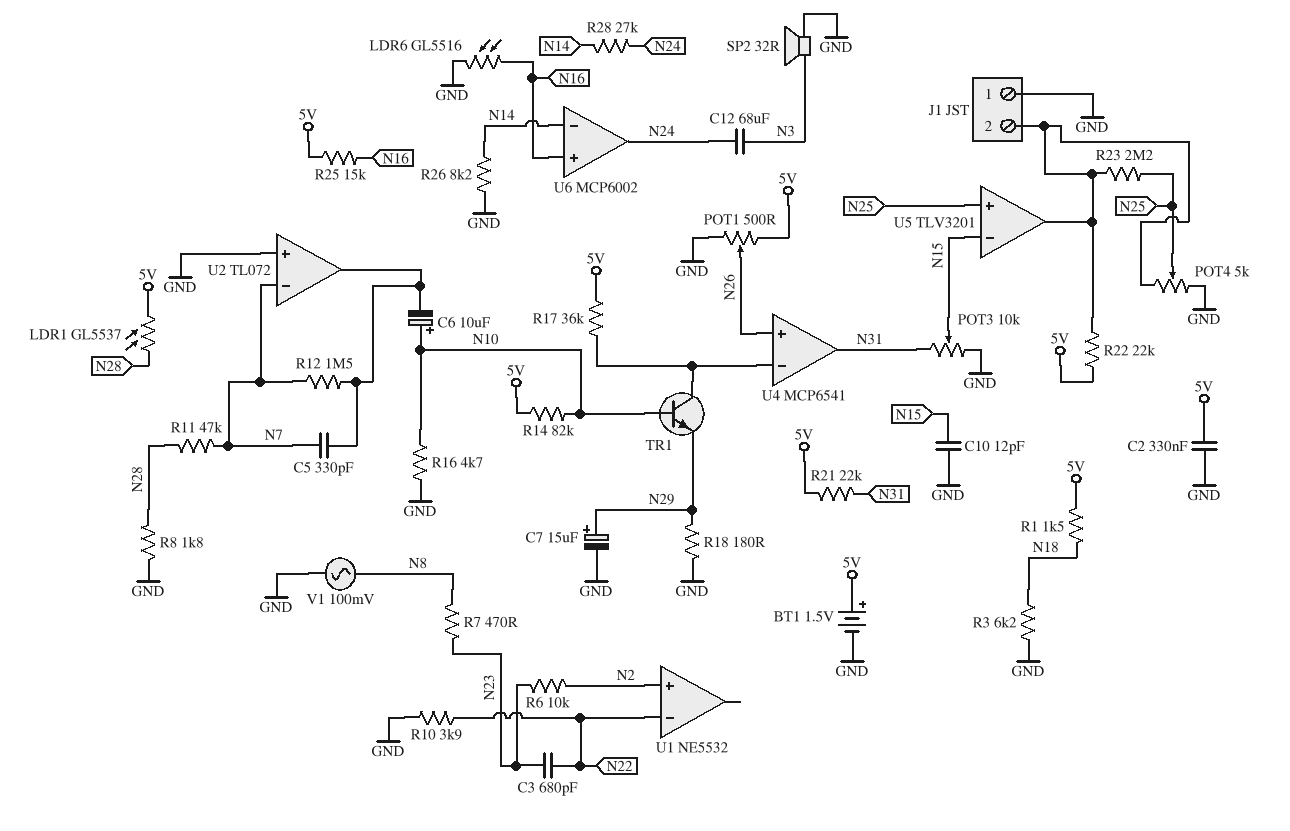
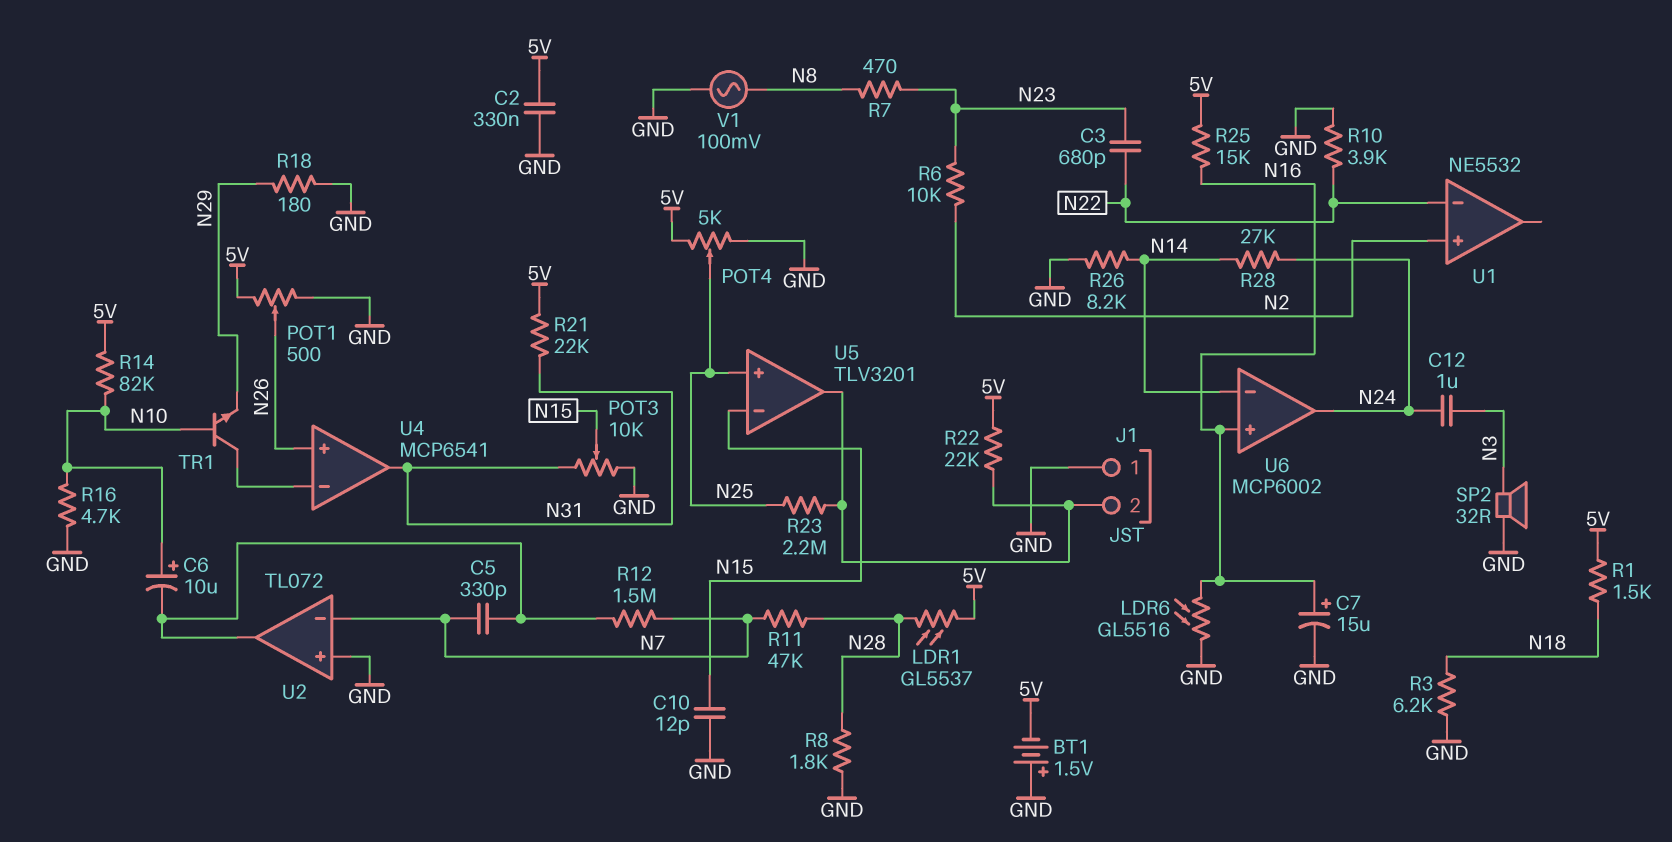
BT1: 1.5V (plus 5V, minus GND) -> 1.5V (plus GND, minus 5V)
C7: 15uF (plus N29, minus GND) -> 15uF (plus N16, minus GND)
C12: 68uF (N3, N24) -> 1uF (N3, N24)
POT4: 5k (GND, J1/2, wiper N25) -> 5k (5V, GND, wiper N25)
R17: 36k (5V, U4/in-) -> none

